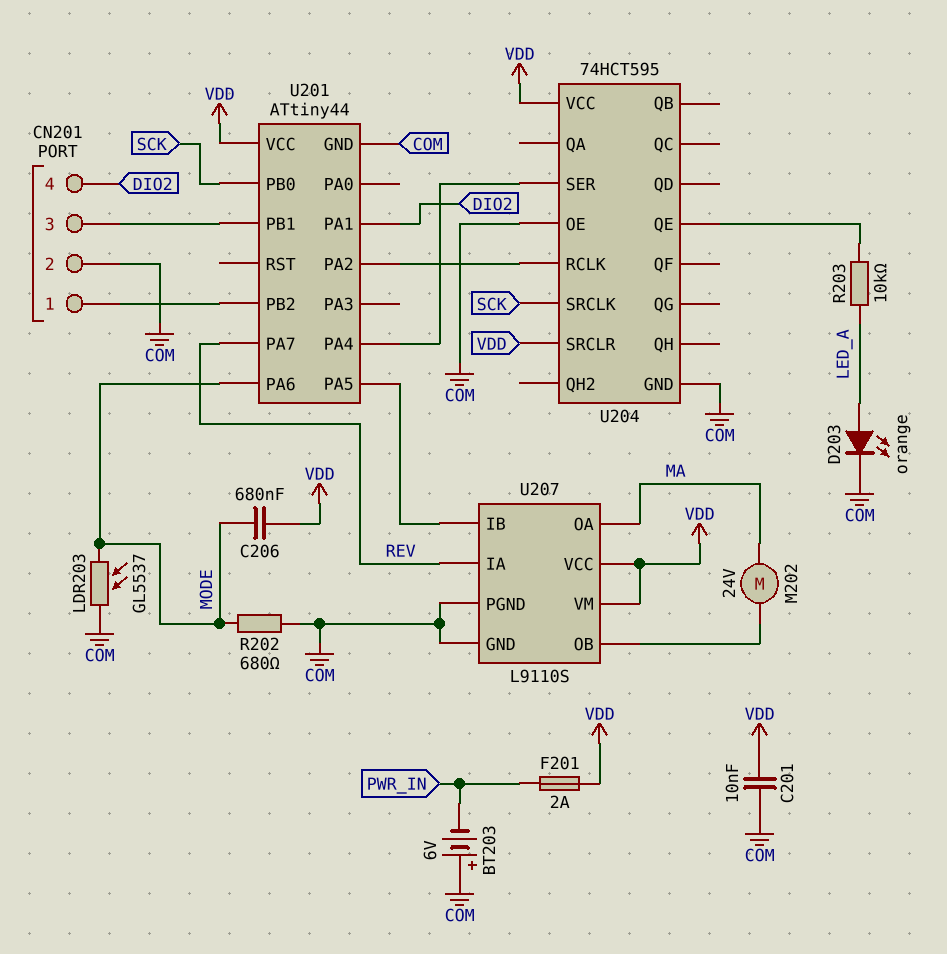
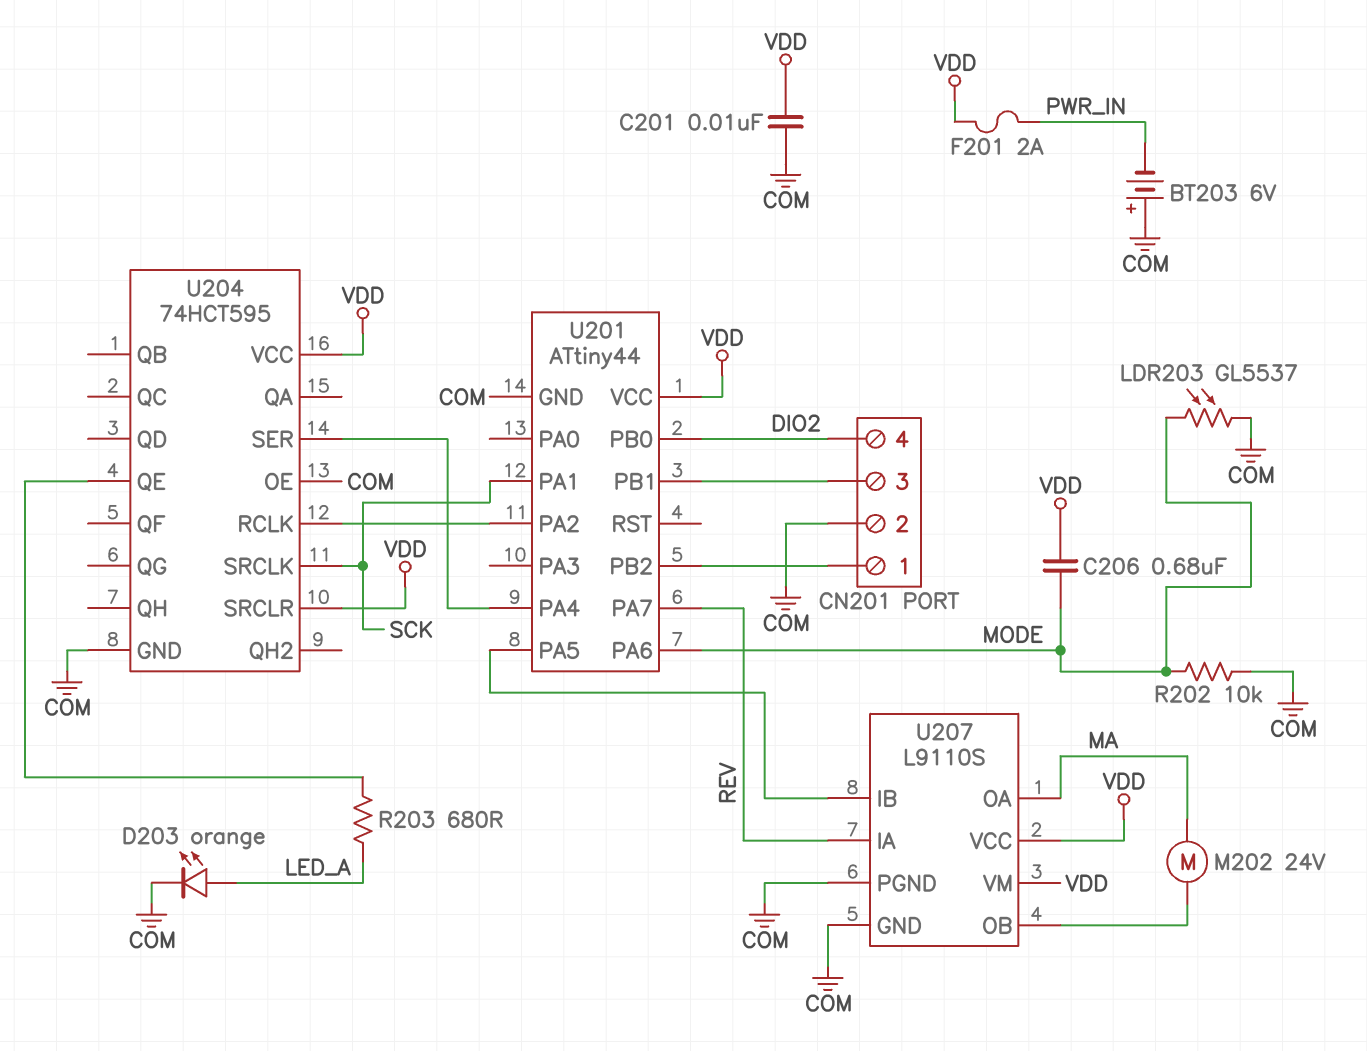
R202: 680 (COM, MODE) -> 10k (COM, MODE)
R203: 10k (LED_A, U204/QE) -> 680 (LED_A, U204/QE)
U201 pin PA1: DIO2 -> SCK
U201 pin PB0: SCK -> DIO2

